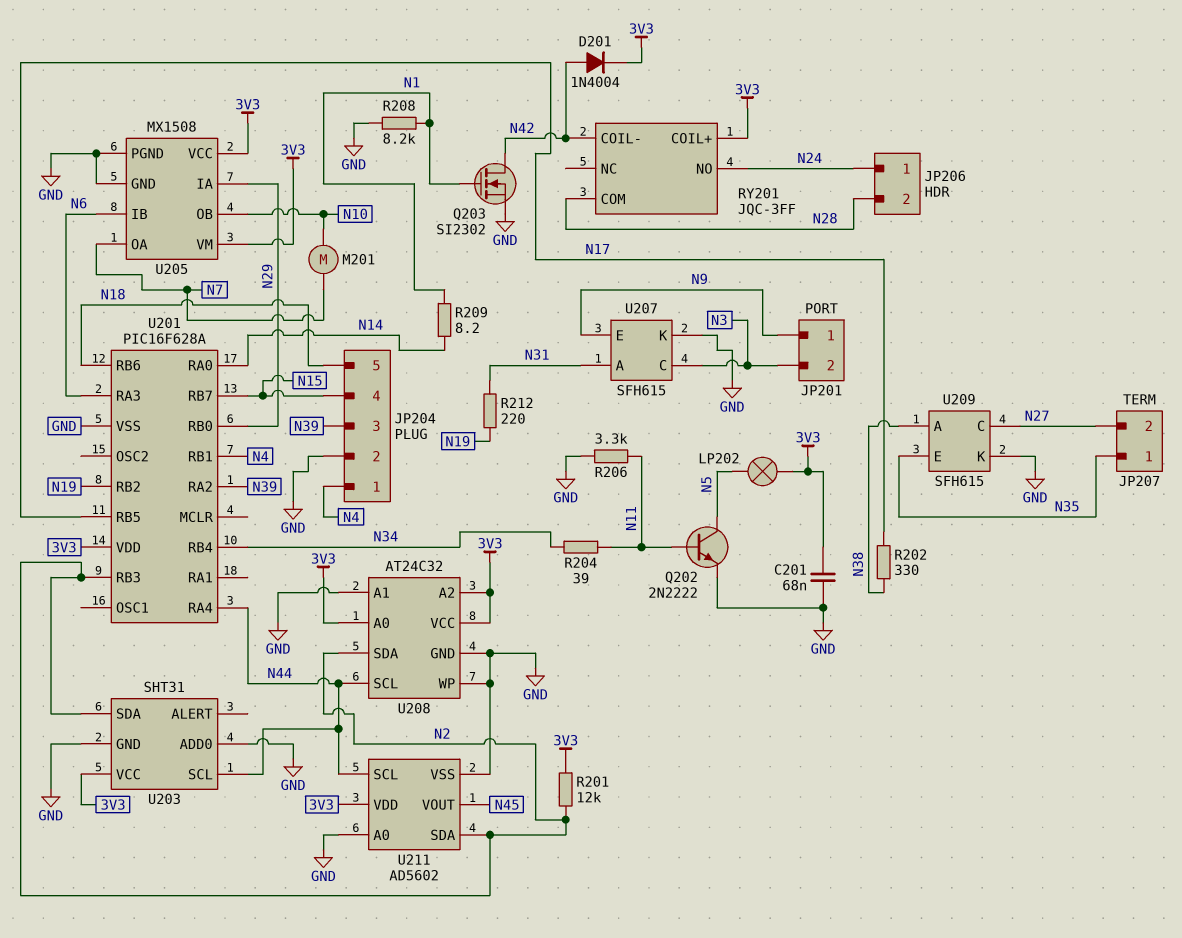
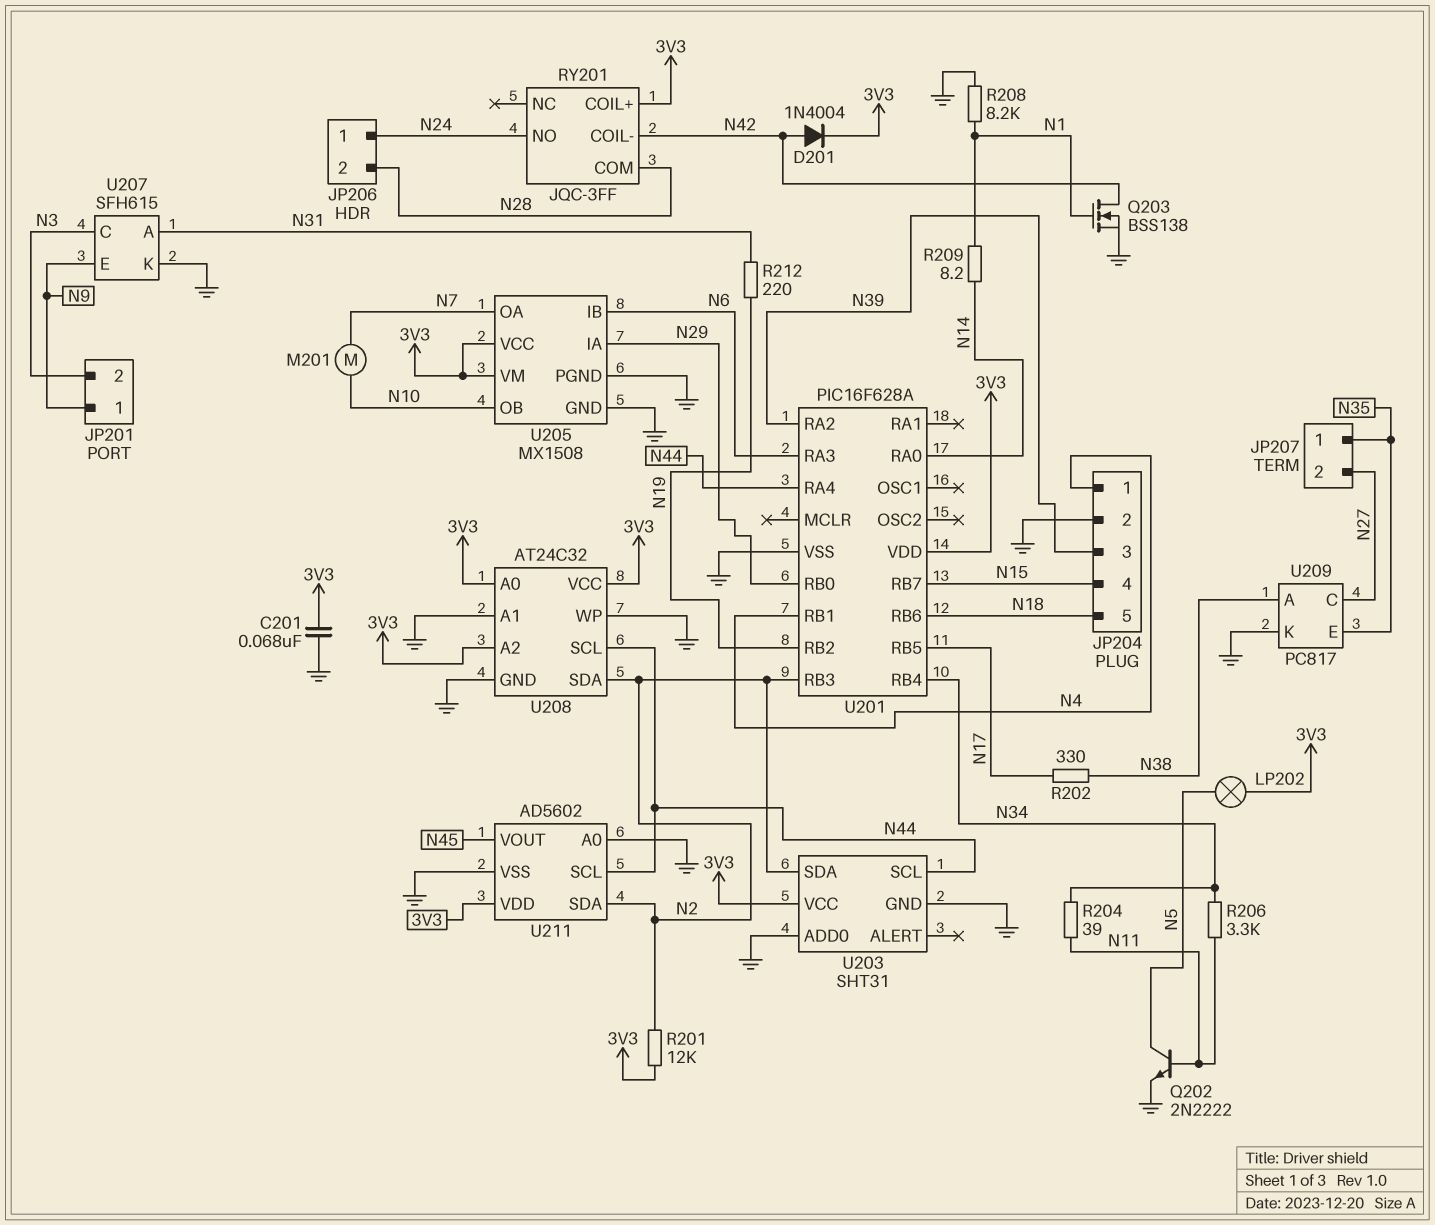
Q203: NMOS SI2302 (G N1, D N42, S GND) -> NMOS BSS138 (G N1, D N42, S GND)
R206: 3.3k (GND, N11) -> 3.3k (N11, N34)
U209: SFH615 -> PC817

